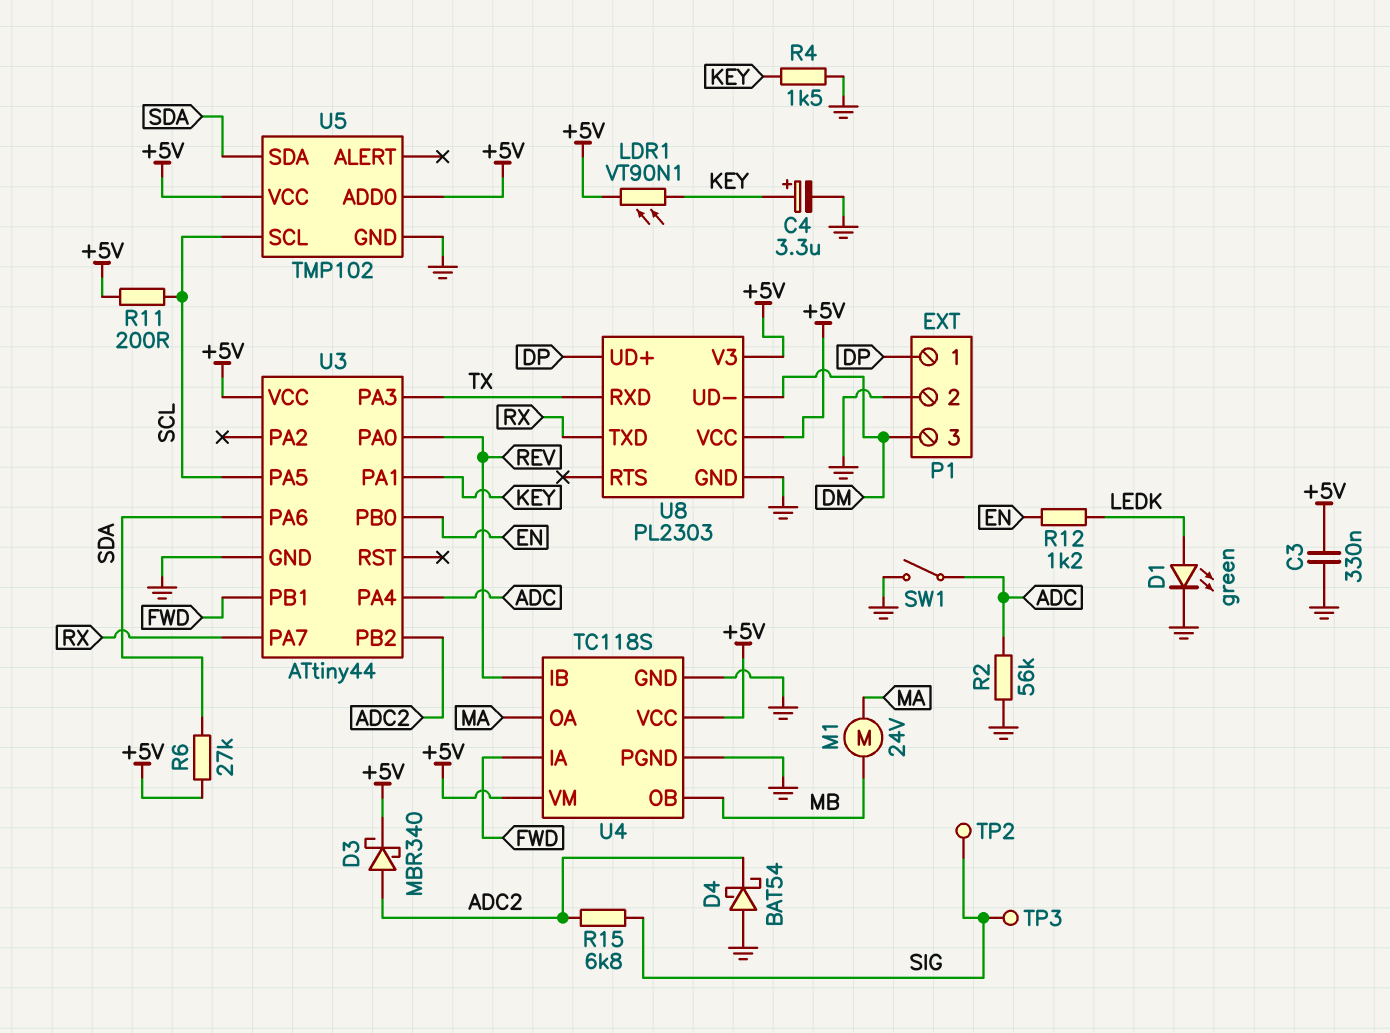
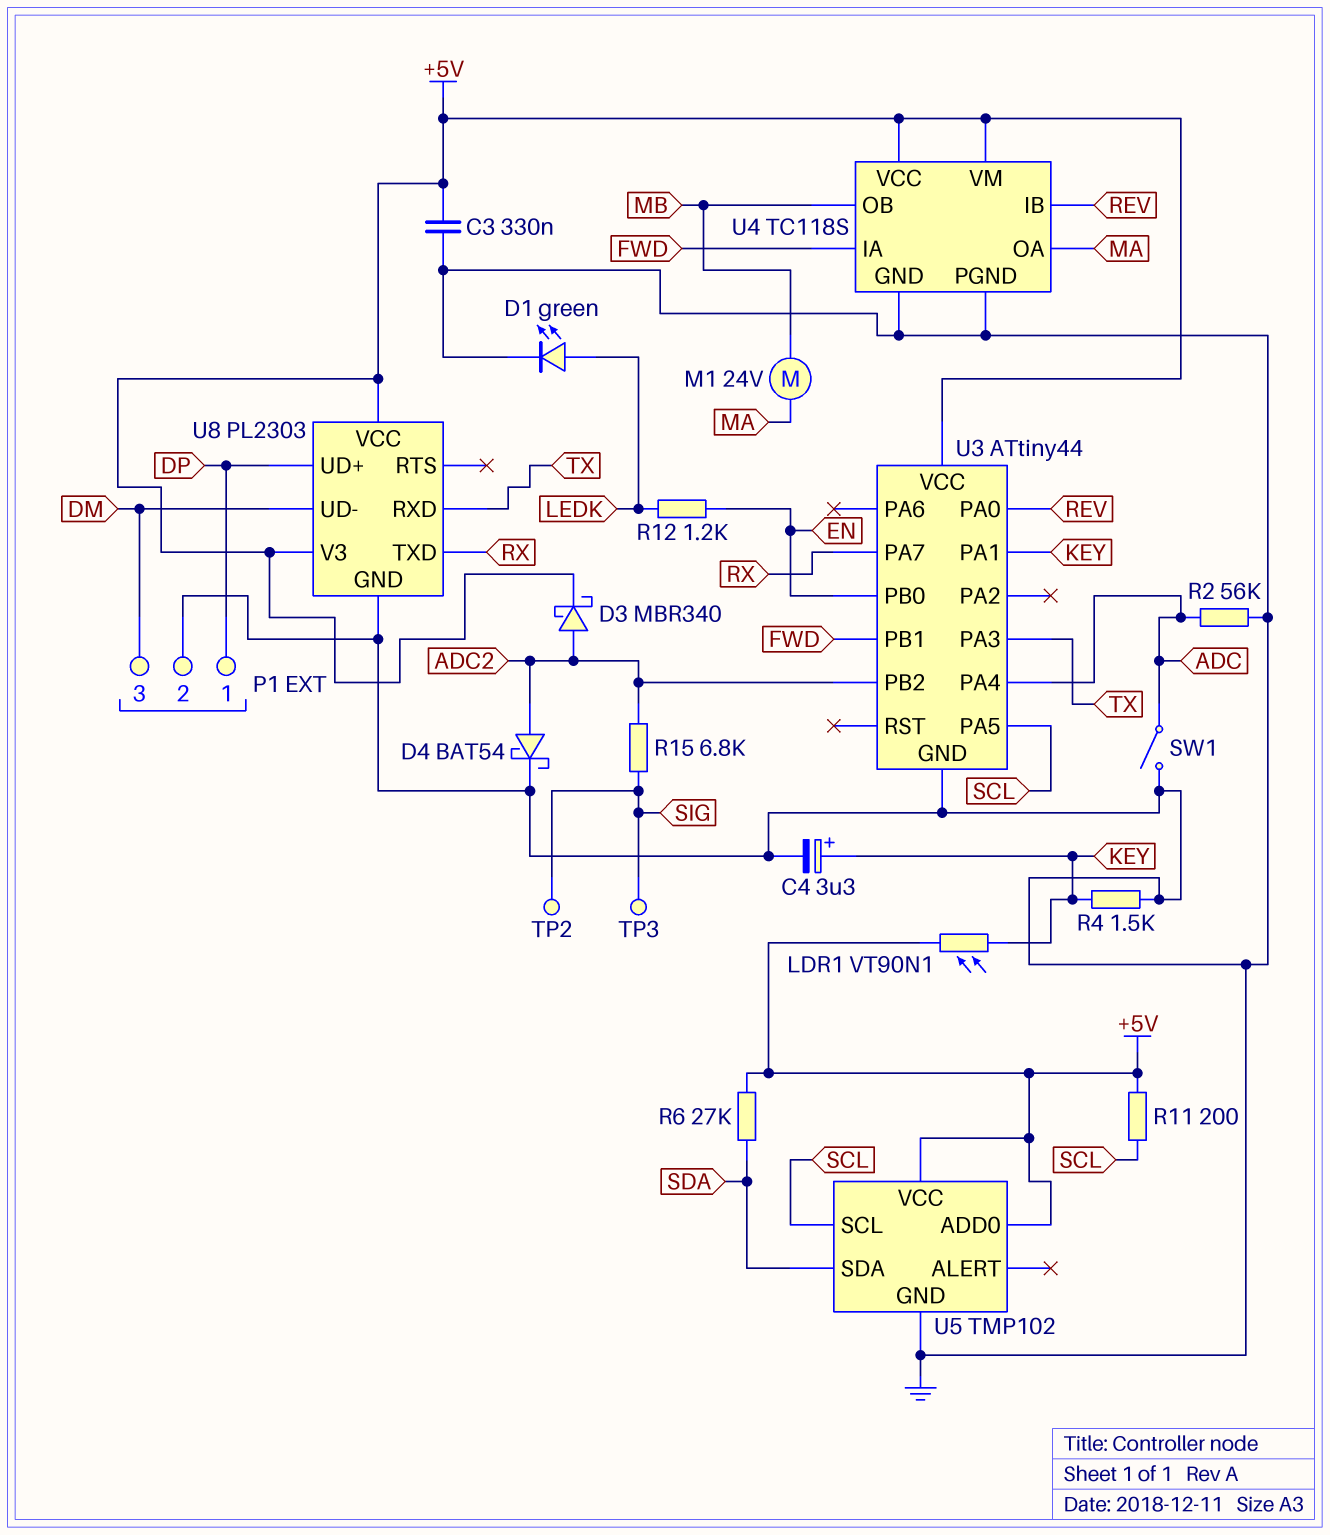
D4: schottky BAT54 (A GND, K ADC2) -> schottky BAT54 (A ADC2, K GND)
U3 pin PA6: SDA -> none

